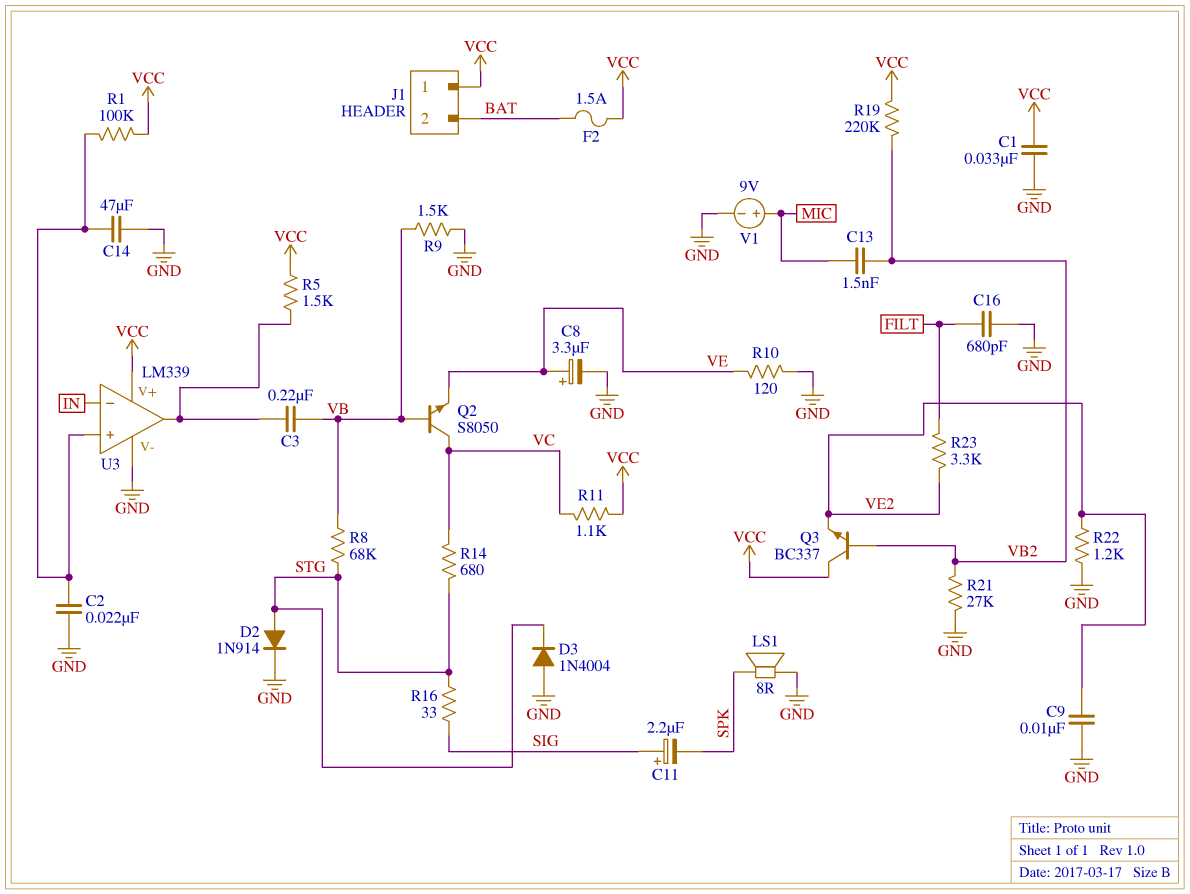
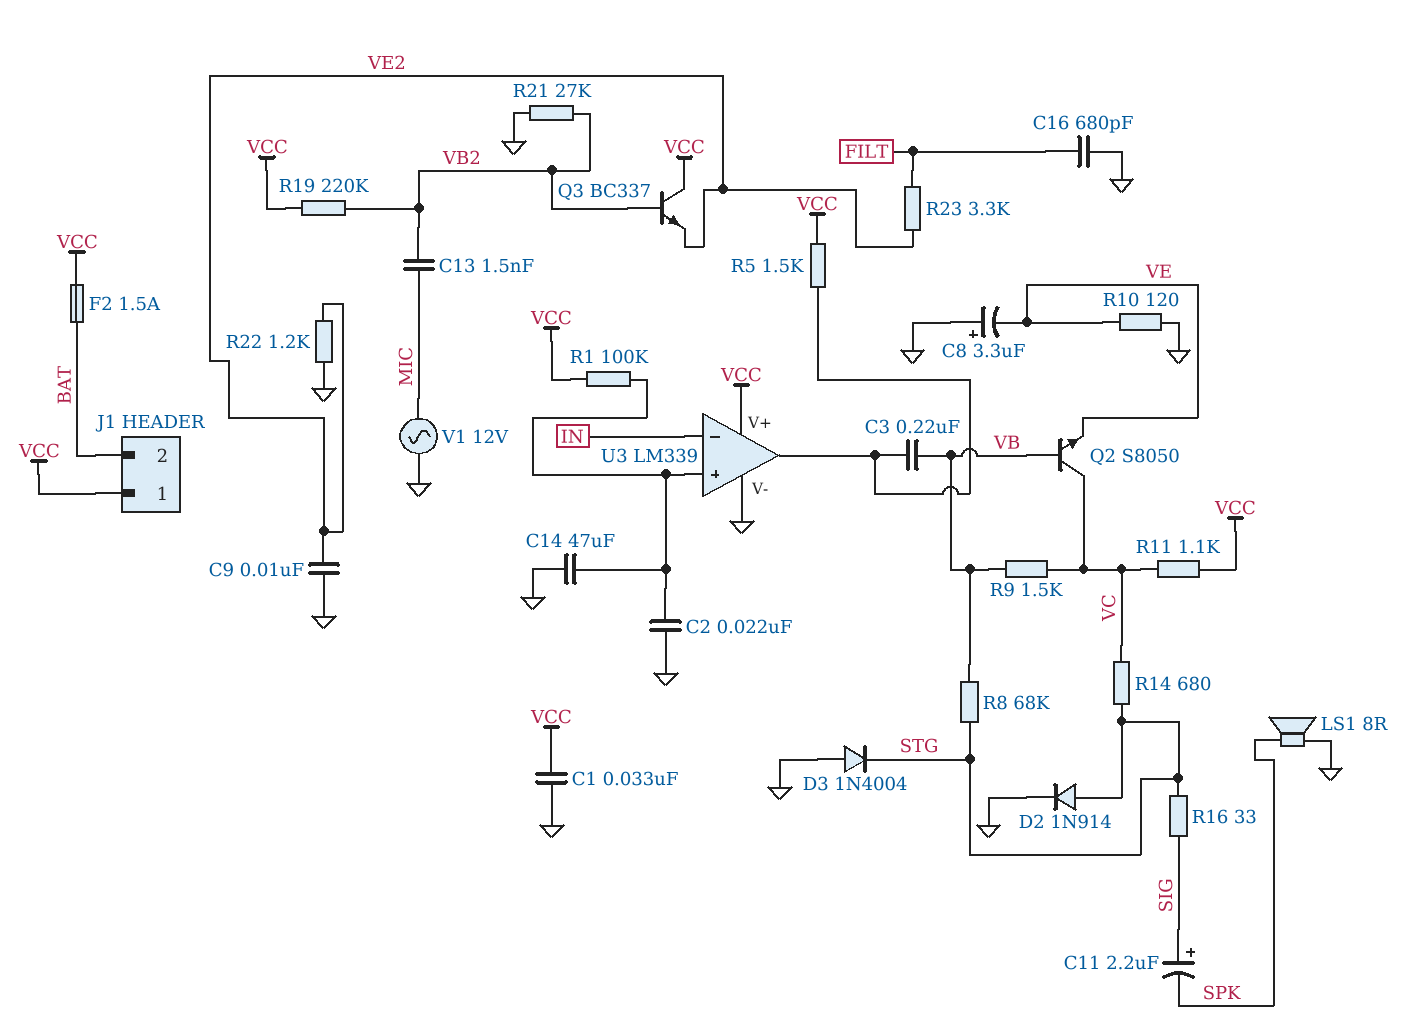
C8: 3.3uF (plus VE, minus GND) -> 3.3uF (plus GND, minus VE)
R9: 1.5k (GND, VB) -> 1.5k (VB, VC)
V1: 9V (plus MIC, minus GND) -> AC 12V (GND, MIC)

